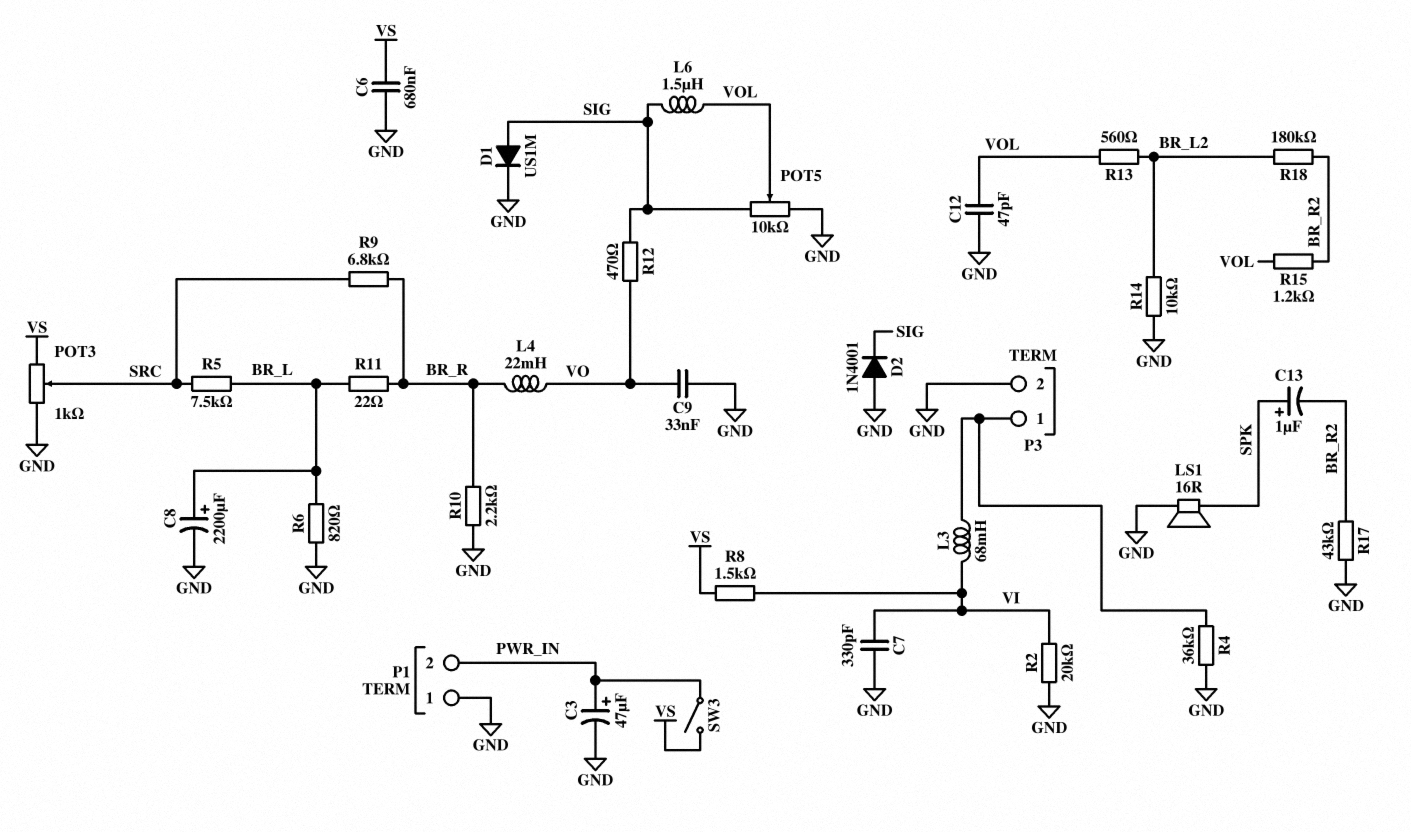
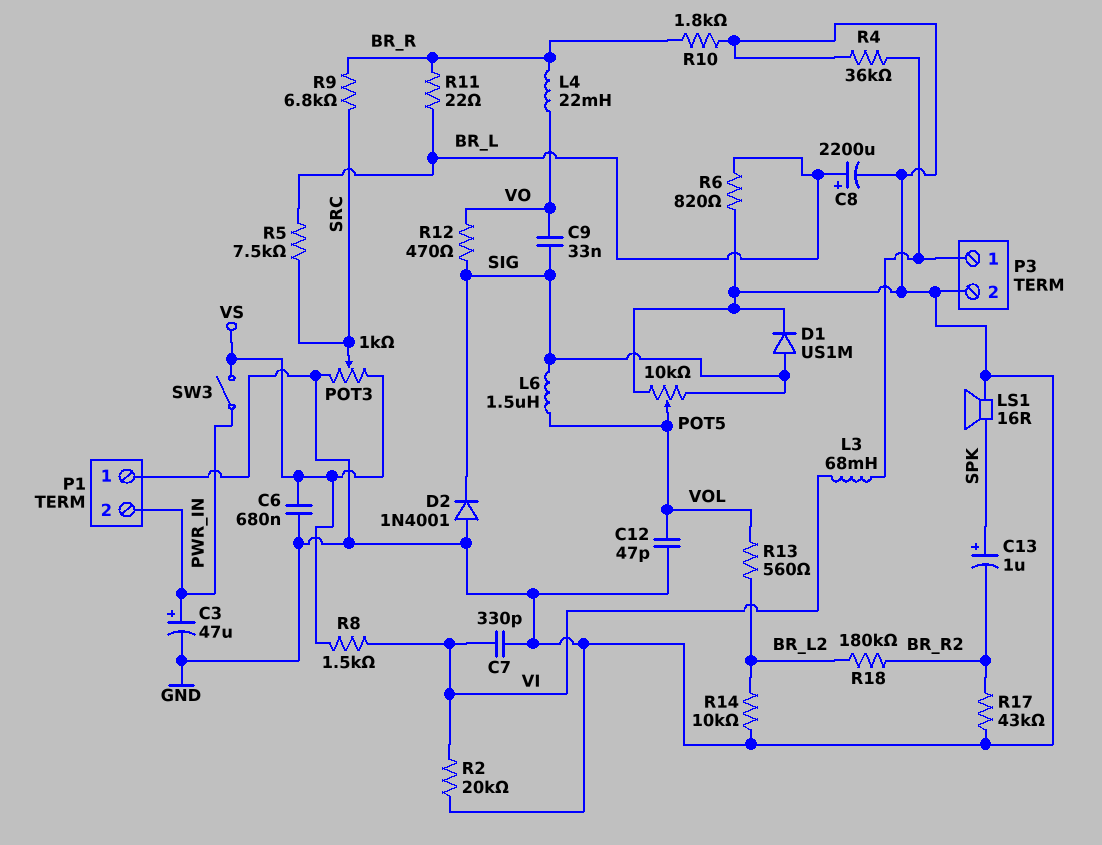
C9: 33nF (GND, VO) -> 33nF (SIG, VO)
R10: 2.2k (BR_R, GND) -> 1.8k (BR_R, GND)
R15: 1.2k (BR_R2, VOL) -> none

